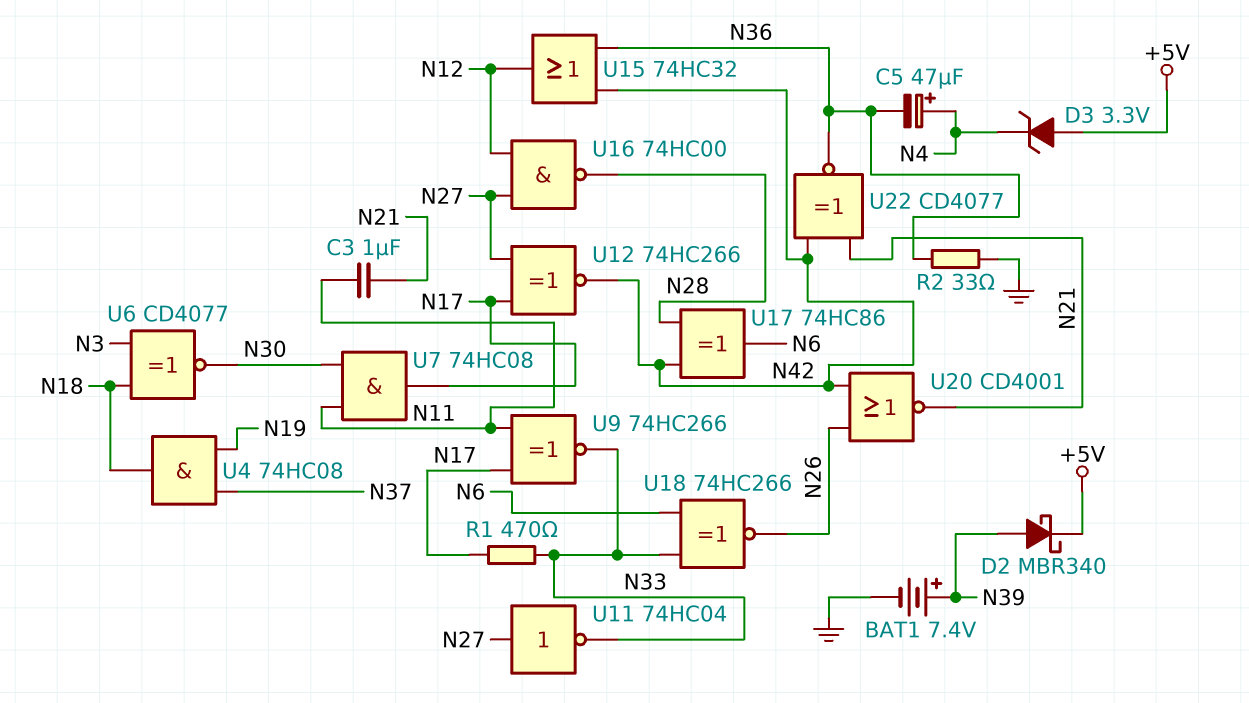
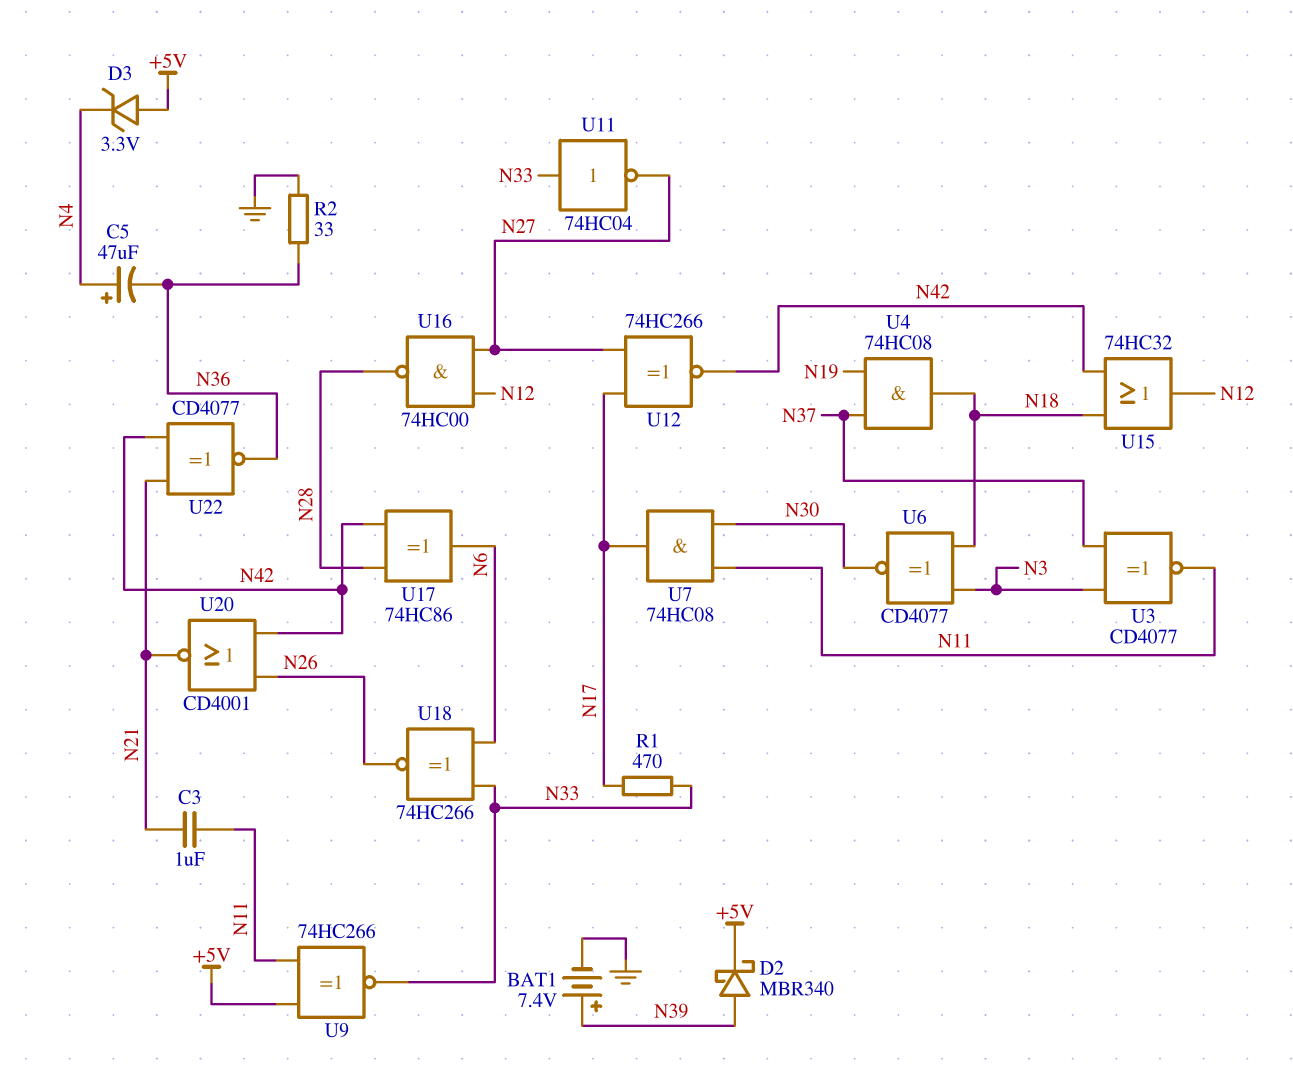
U3: none -> XNOR CD4077 (in N3, in N37, out N11)
U9: XNOR 74HC266 (in N11, in N17, out N33) -> XNOR 74HC266 (in +5V, in N11, out N33)
U11: NOT 74HC04 (in N27, out N33) -> NOT 74HC04 (in N33, out N27)
U15: OR 74HC32 (in N36, in N42, out N12) -> OR 74HC32 (in N18, in N42, out N12)

